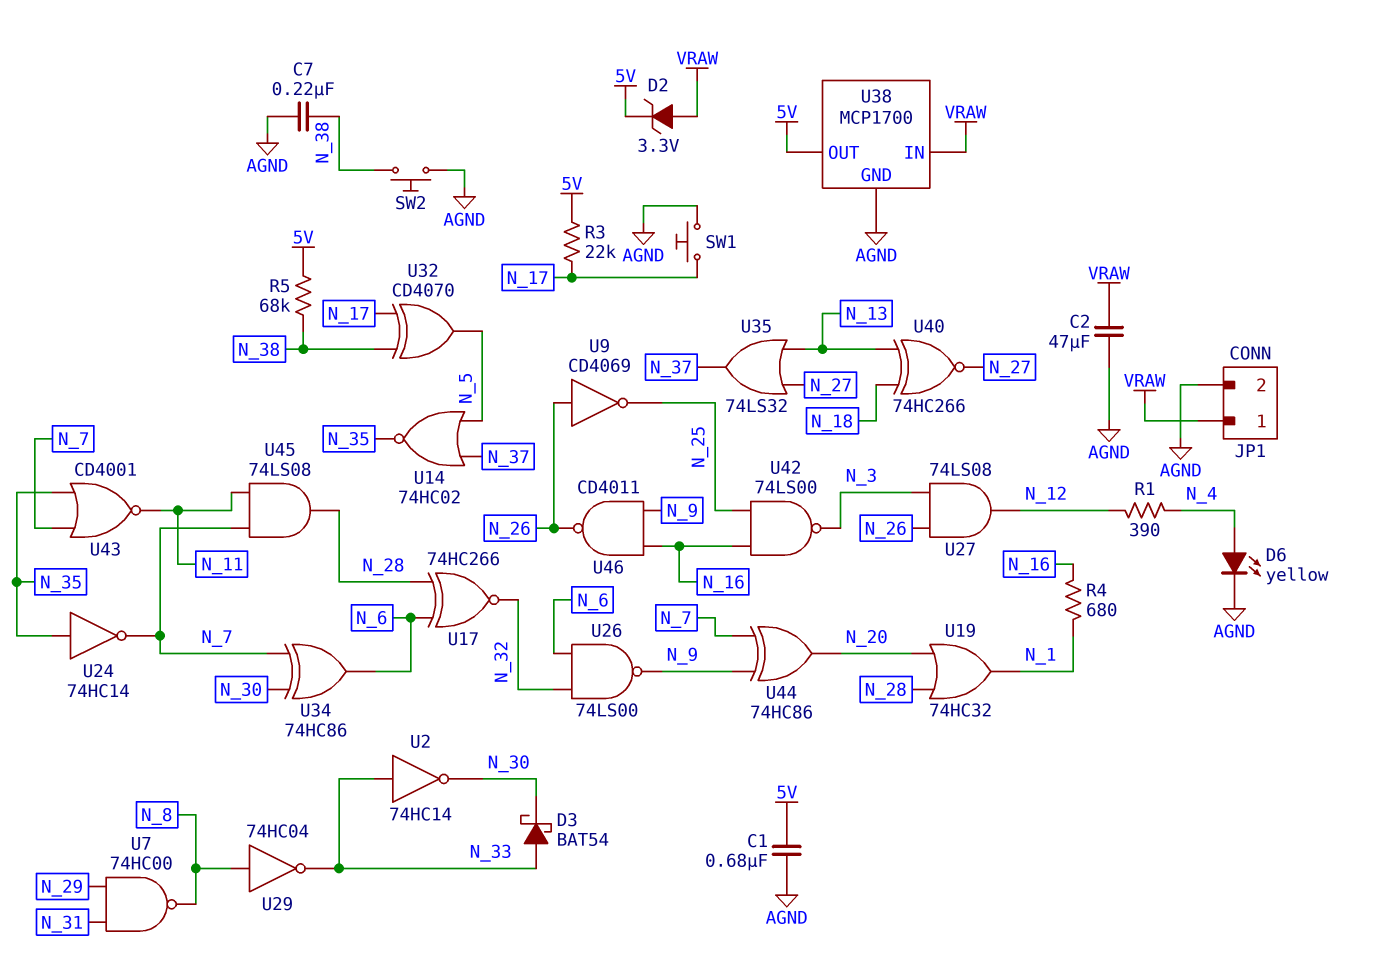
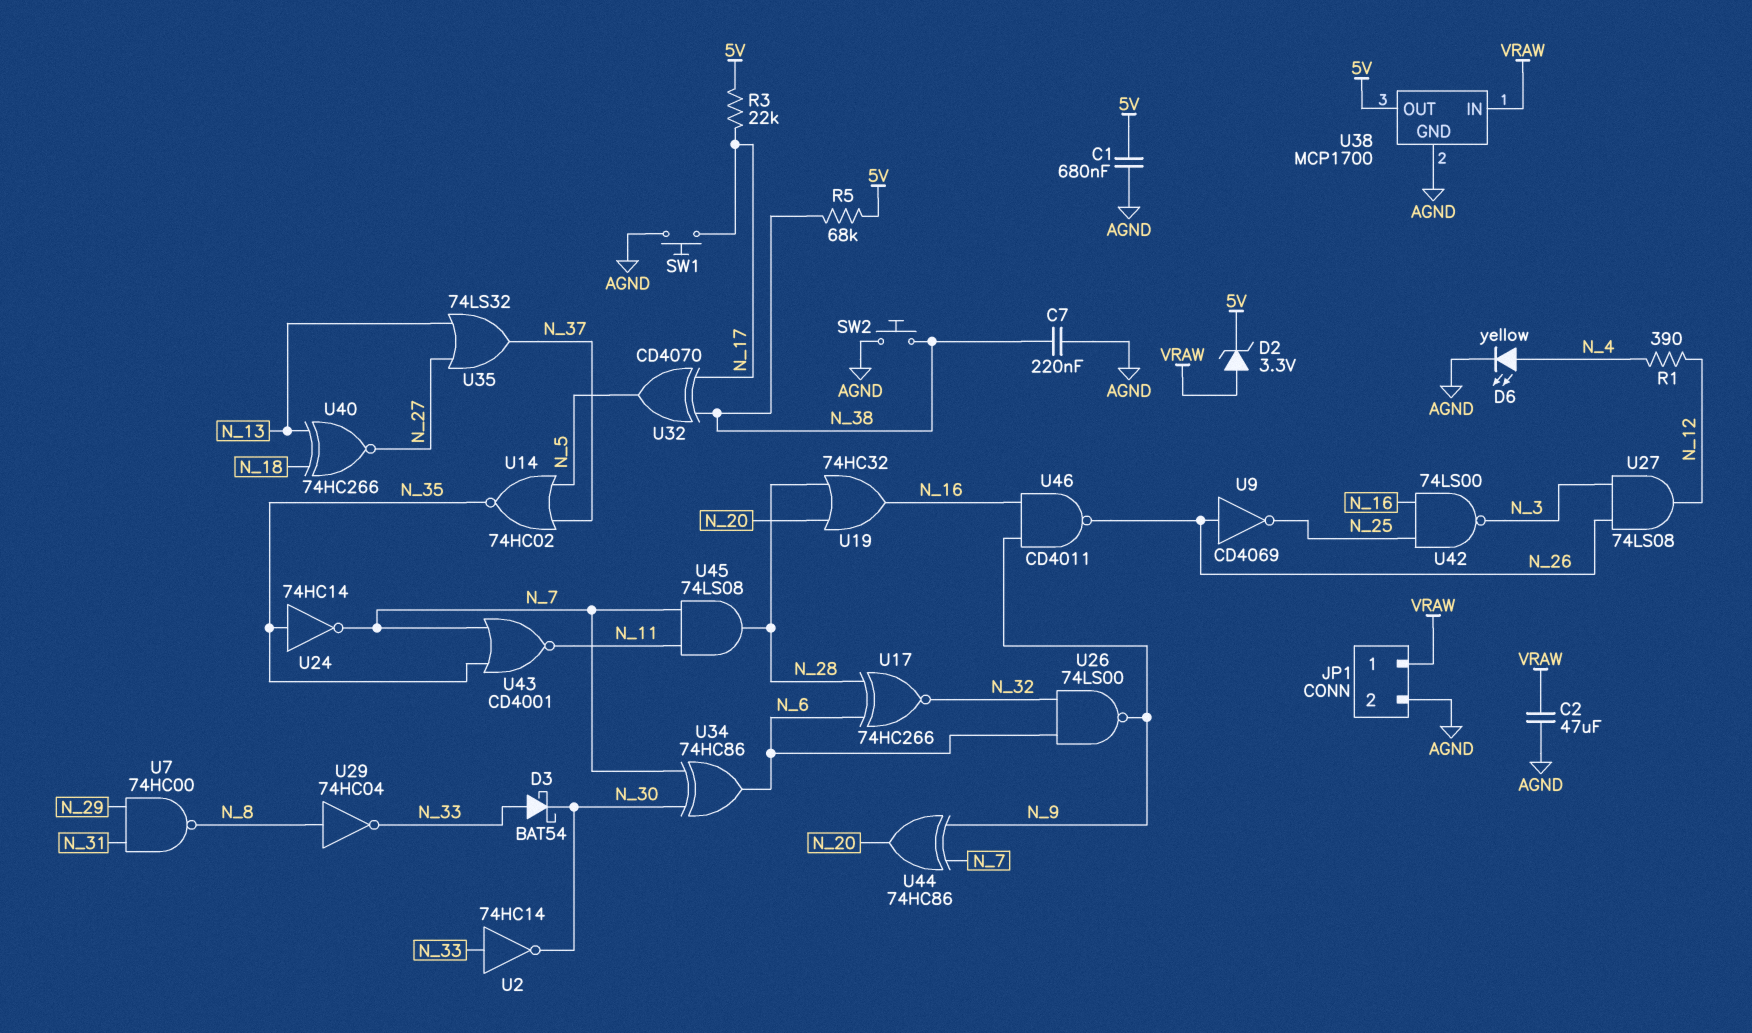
R4: 680 (N_1, N_16) -> none
U19: OR 74HC32 (in N_20, in N_28, out N_1) -> OR 74HC32 (in N_20, in N_28, out N_16)

